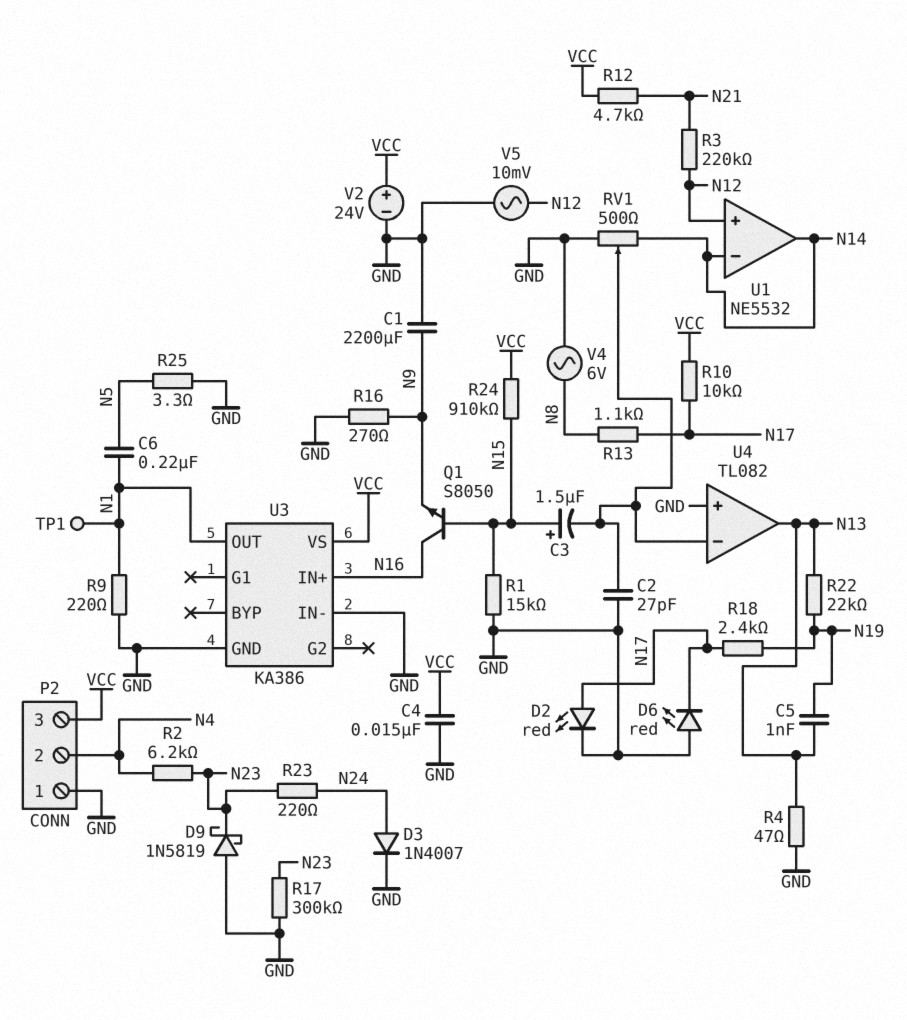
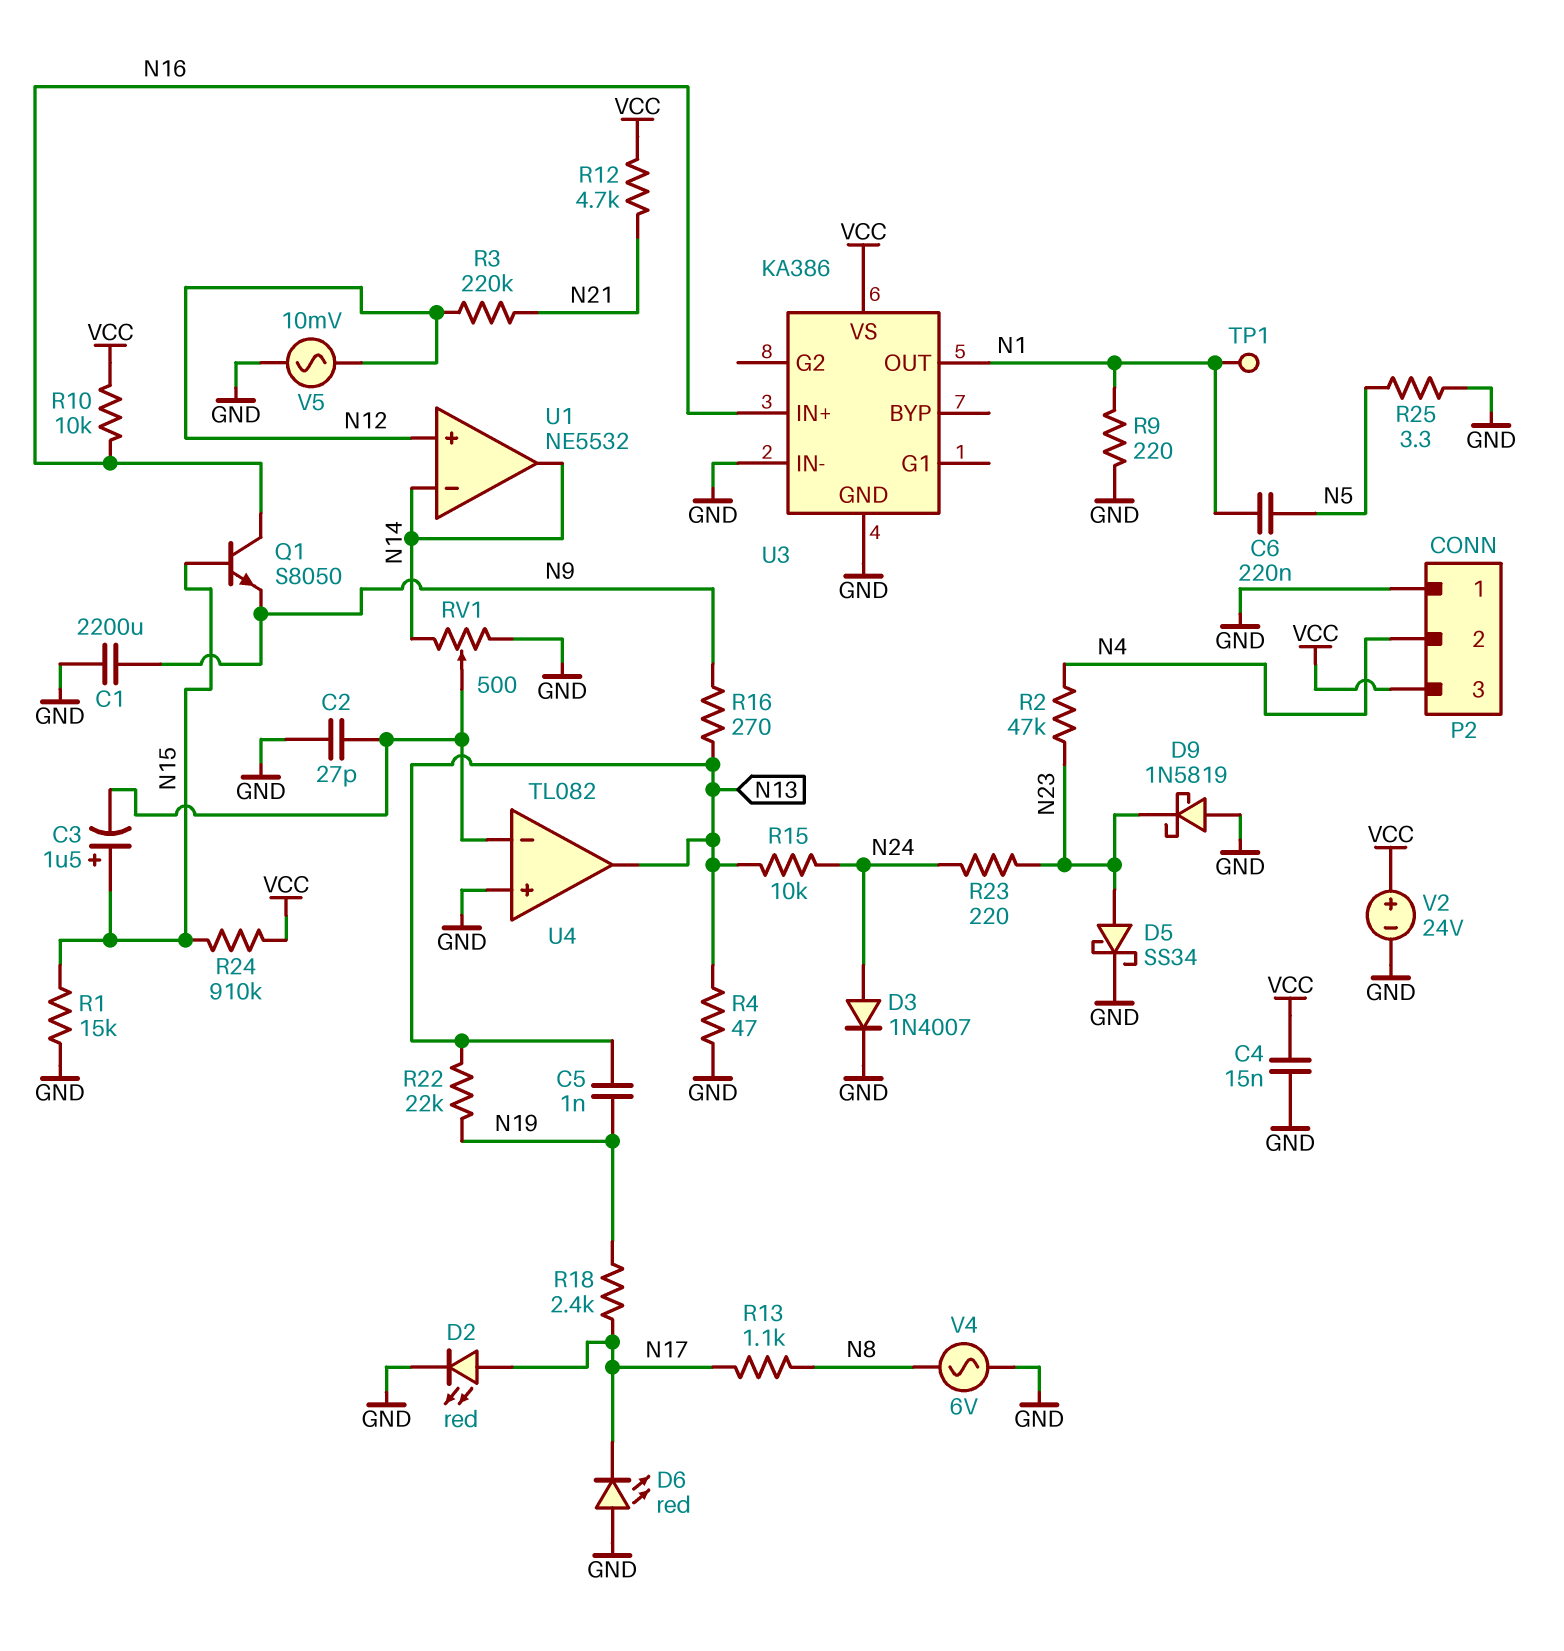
D5: none -> schottky SS34 (A N23, K GND)
R2: 6.2k (N4, N23) -> 47k (N4, N23)
R10: 10k (N17, VCC) -> 10k (N16, VCC)
R15: none -> 10k (N13, N24)
R16: 270 (GND, N9) -> 270 (N9, N13)
R17: 300k (GND, N23) -> none

